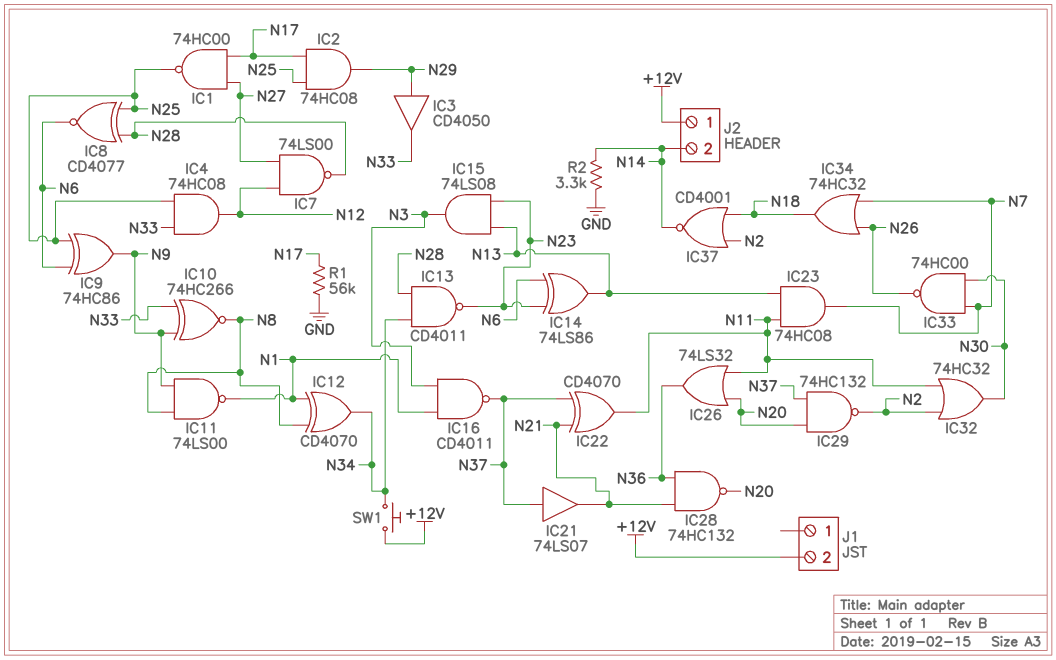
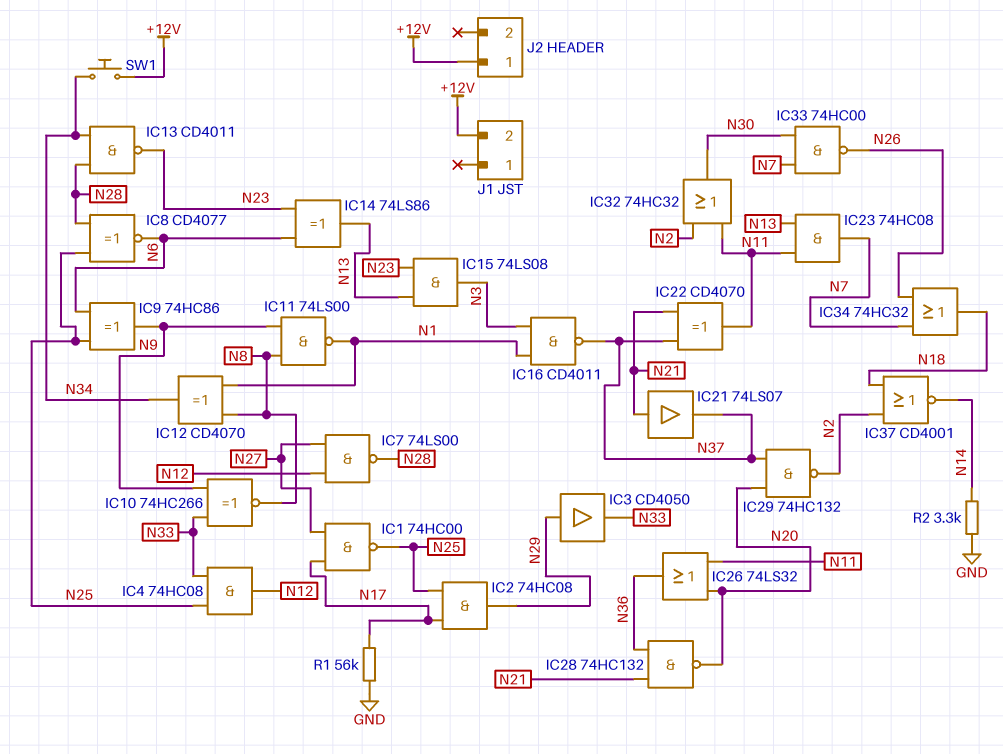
IC21: buffer 74LS07 (in N37, out N21) -> buffer 74LS07 (in N21, out N37)
J2 pin 2: N14 -> none

